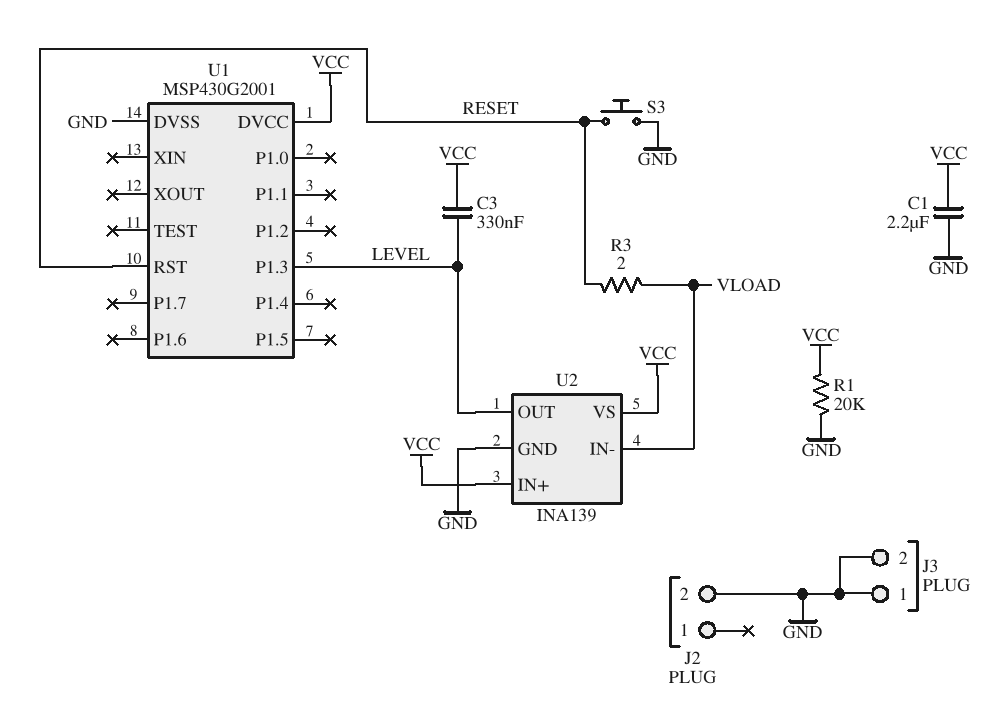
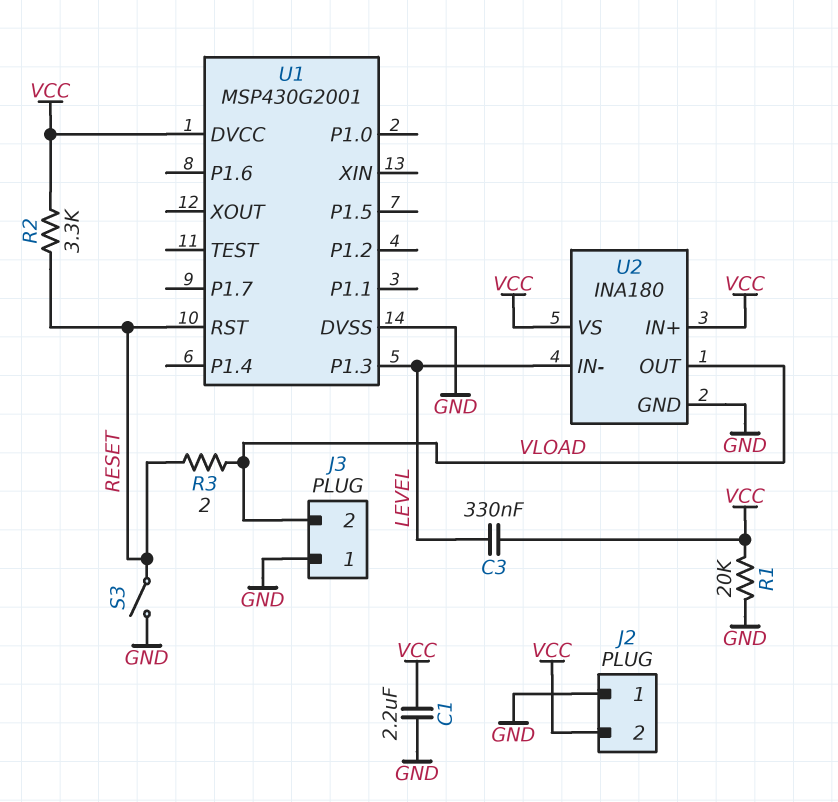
J2 pin 1: none -> GND
J2 pin 2: GND -> VCC
J3 pin 2: GND -> VLOAD
R2: none -> 3.3k (RESET, VCC)
S3: button (GND, RESET) -> switch (GND, RESET)
U2: INA139 -> INA180
U2 pin IN-: VLOAD -> LEVEL
U2 pin OUT: LEVEL -> VLOAD

